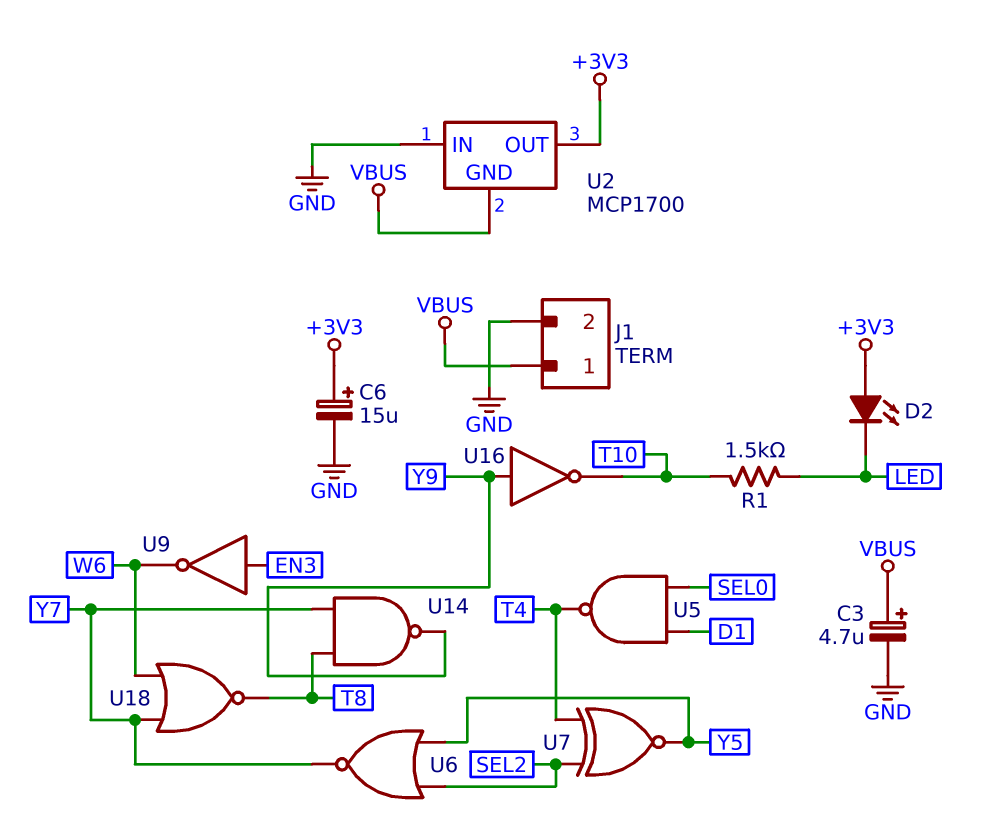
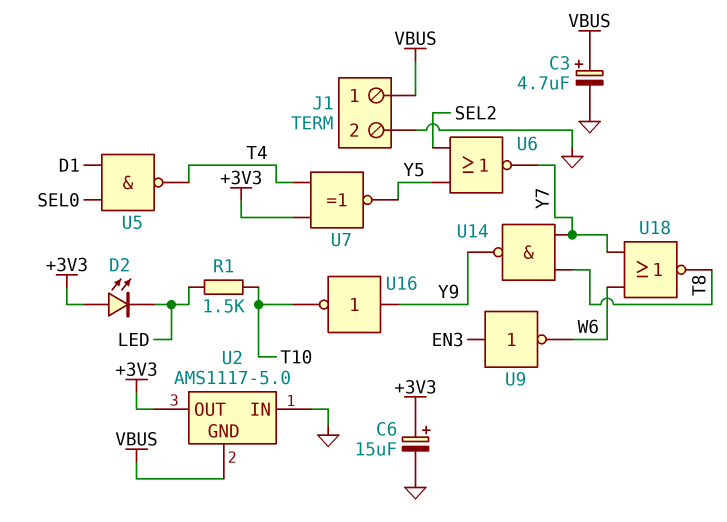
U2: MCP1700 -> AMS1117-5.0
U7: XNOR (in SEL2, in T4, out Y5) -> XNOR (in +3V3, in T4, out Y5)

